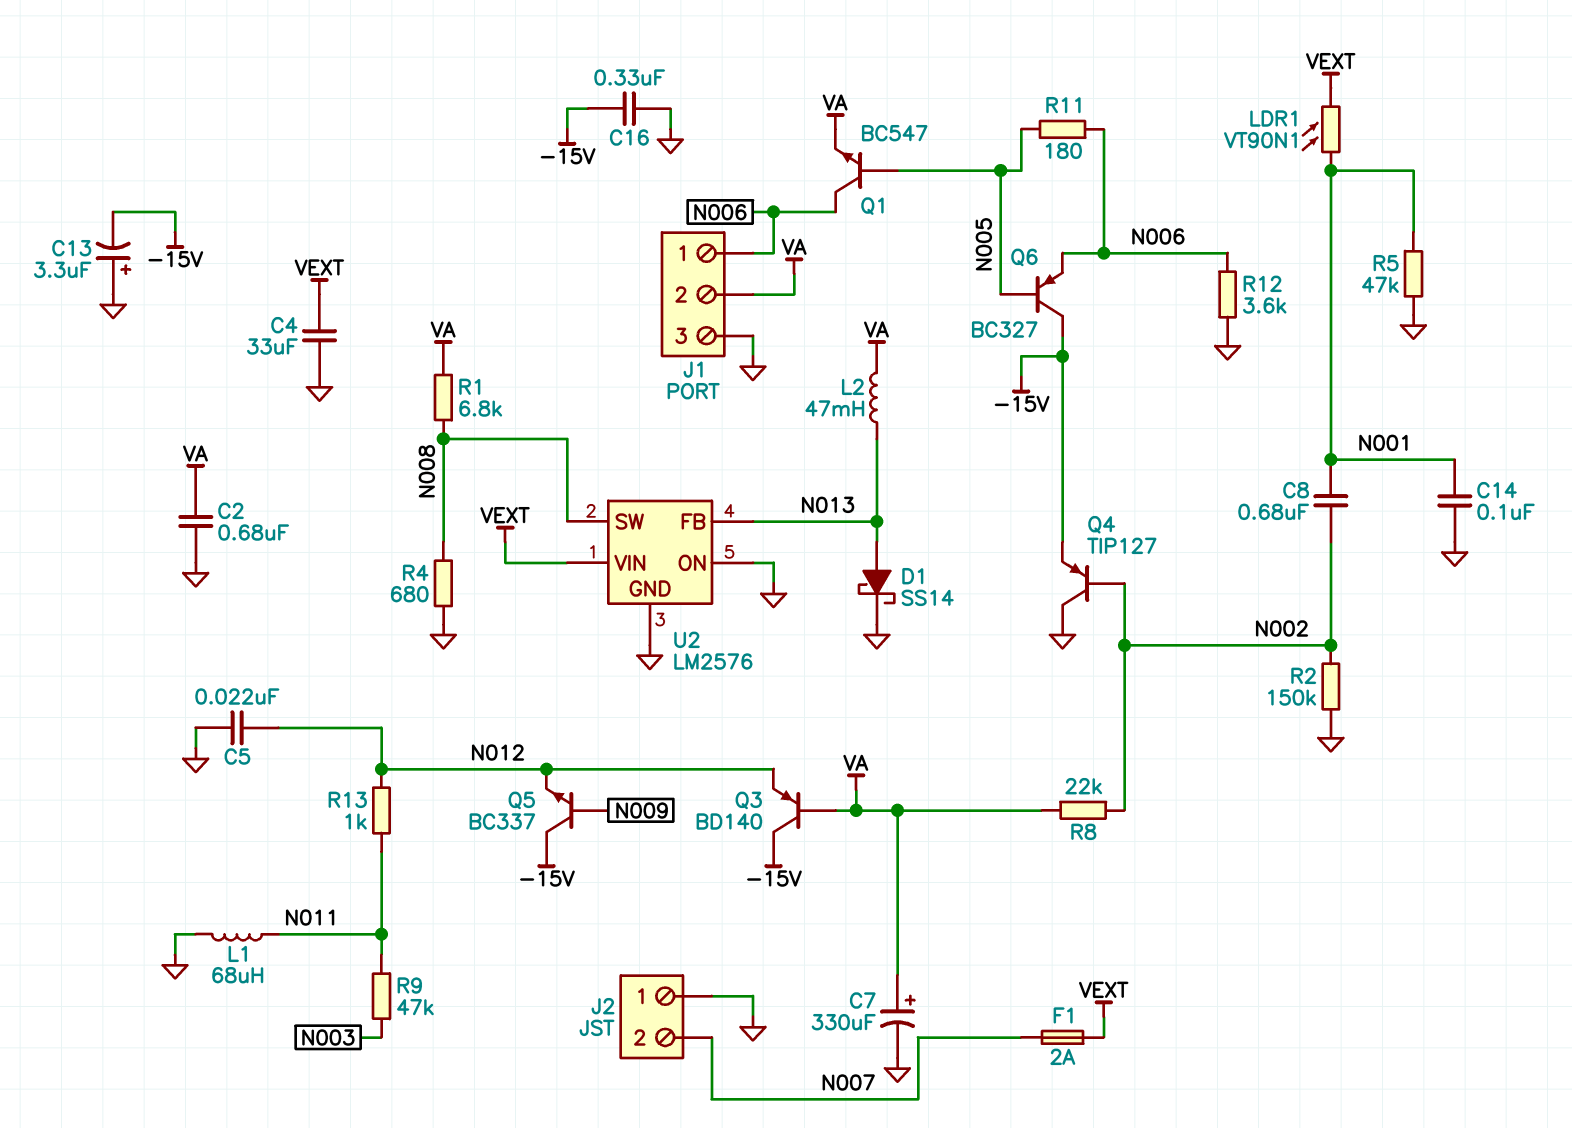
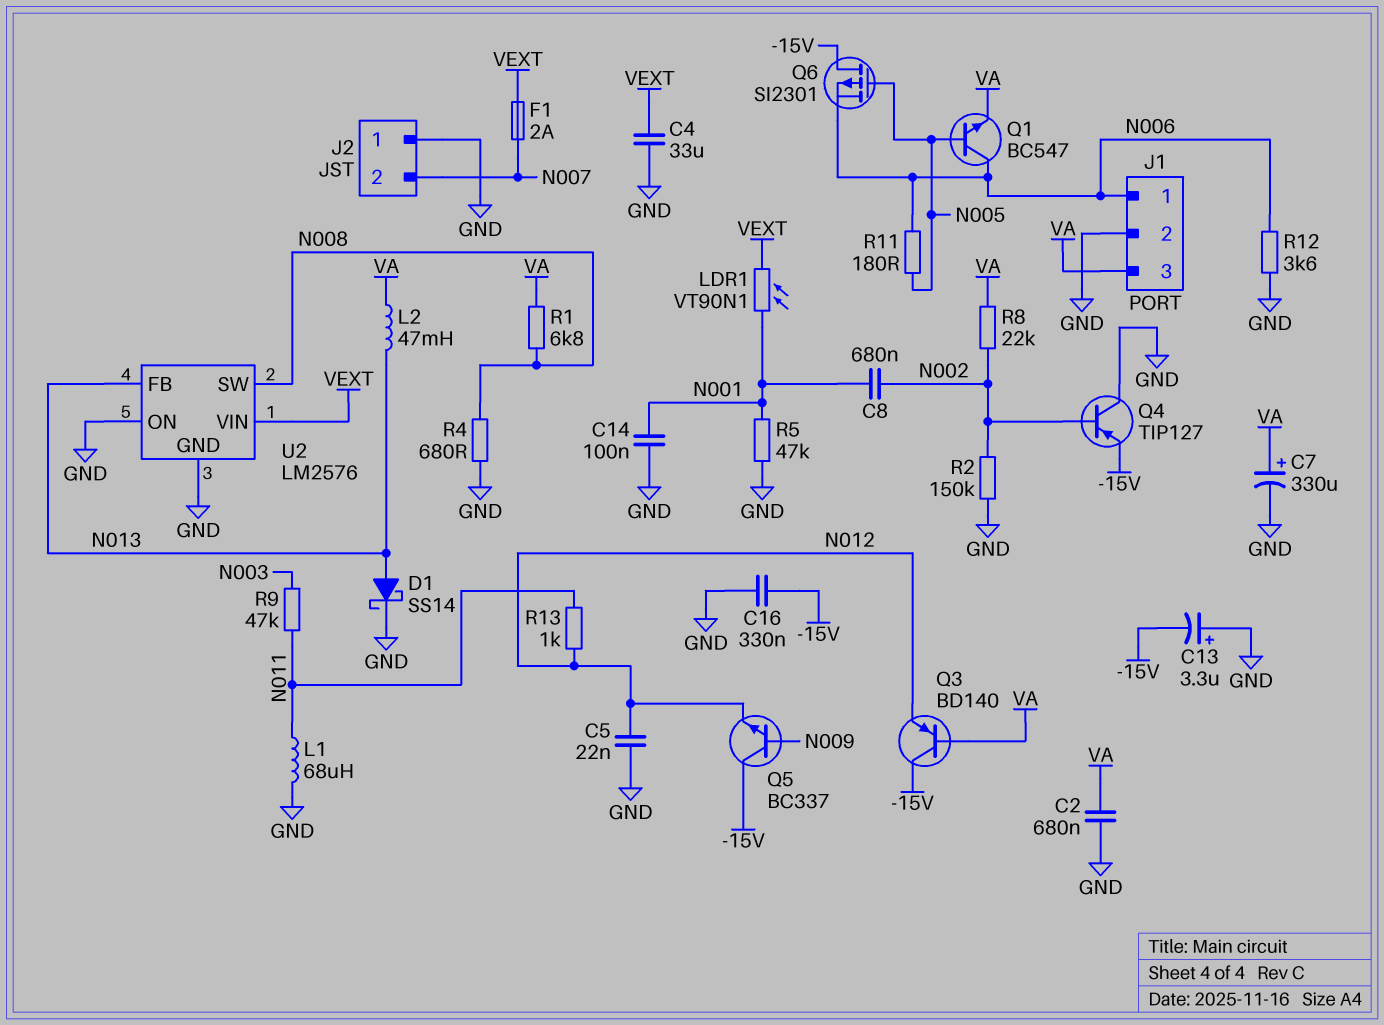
J1 pin 2: VA -> GND
J1 pin 3: GND -> VA
Q6: PNP BC327 (B N005, C -15V, E N006) -> PMOS SI2301 (G N005, D -15V, S N006)

